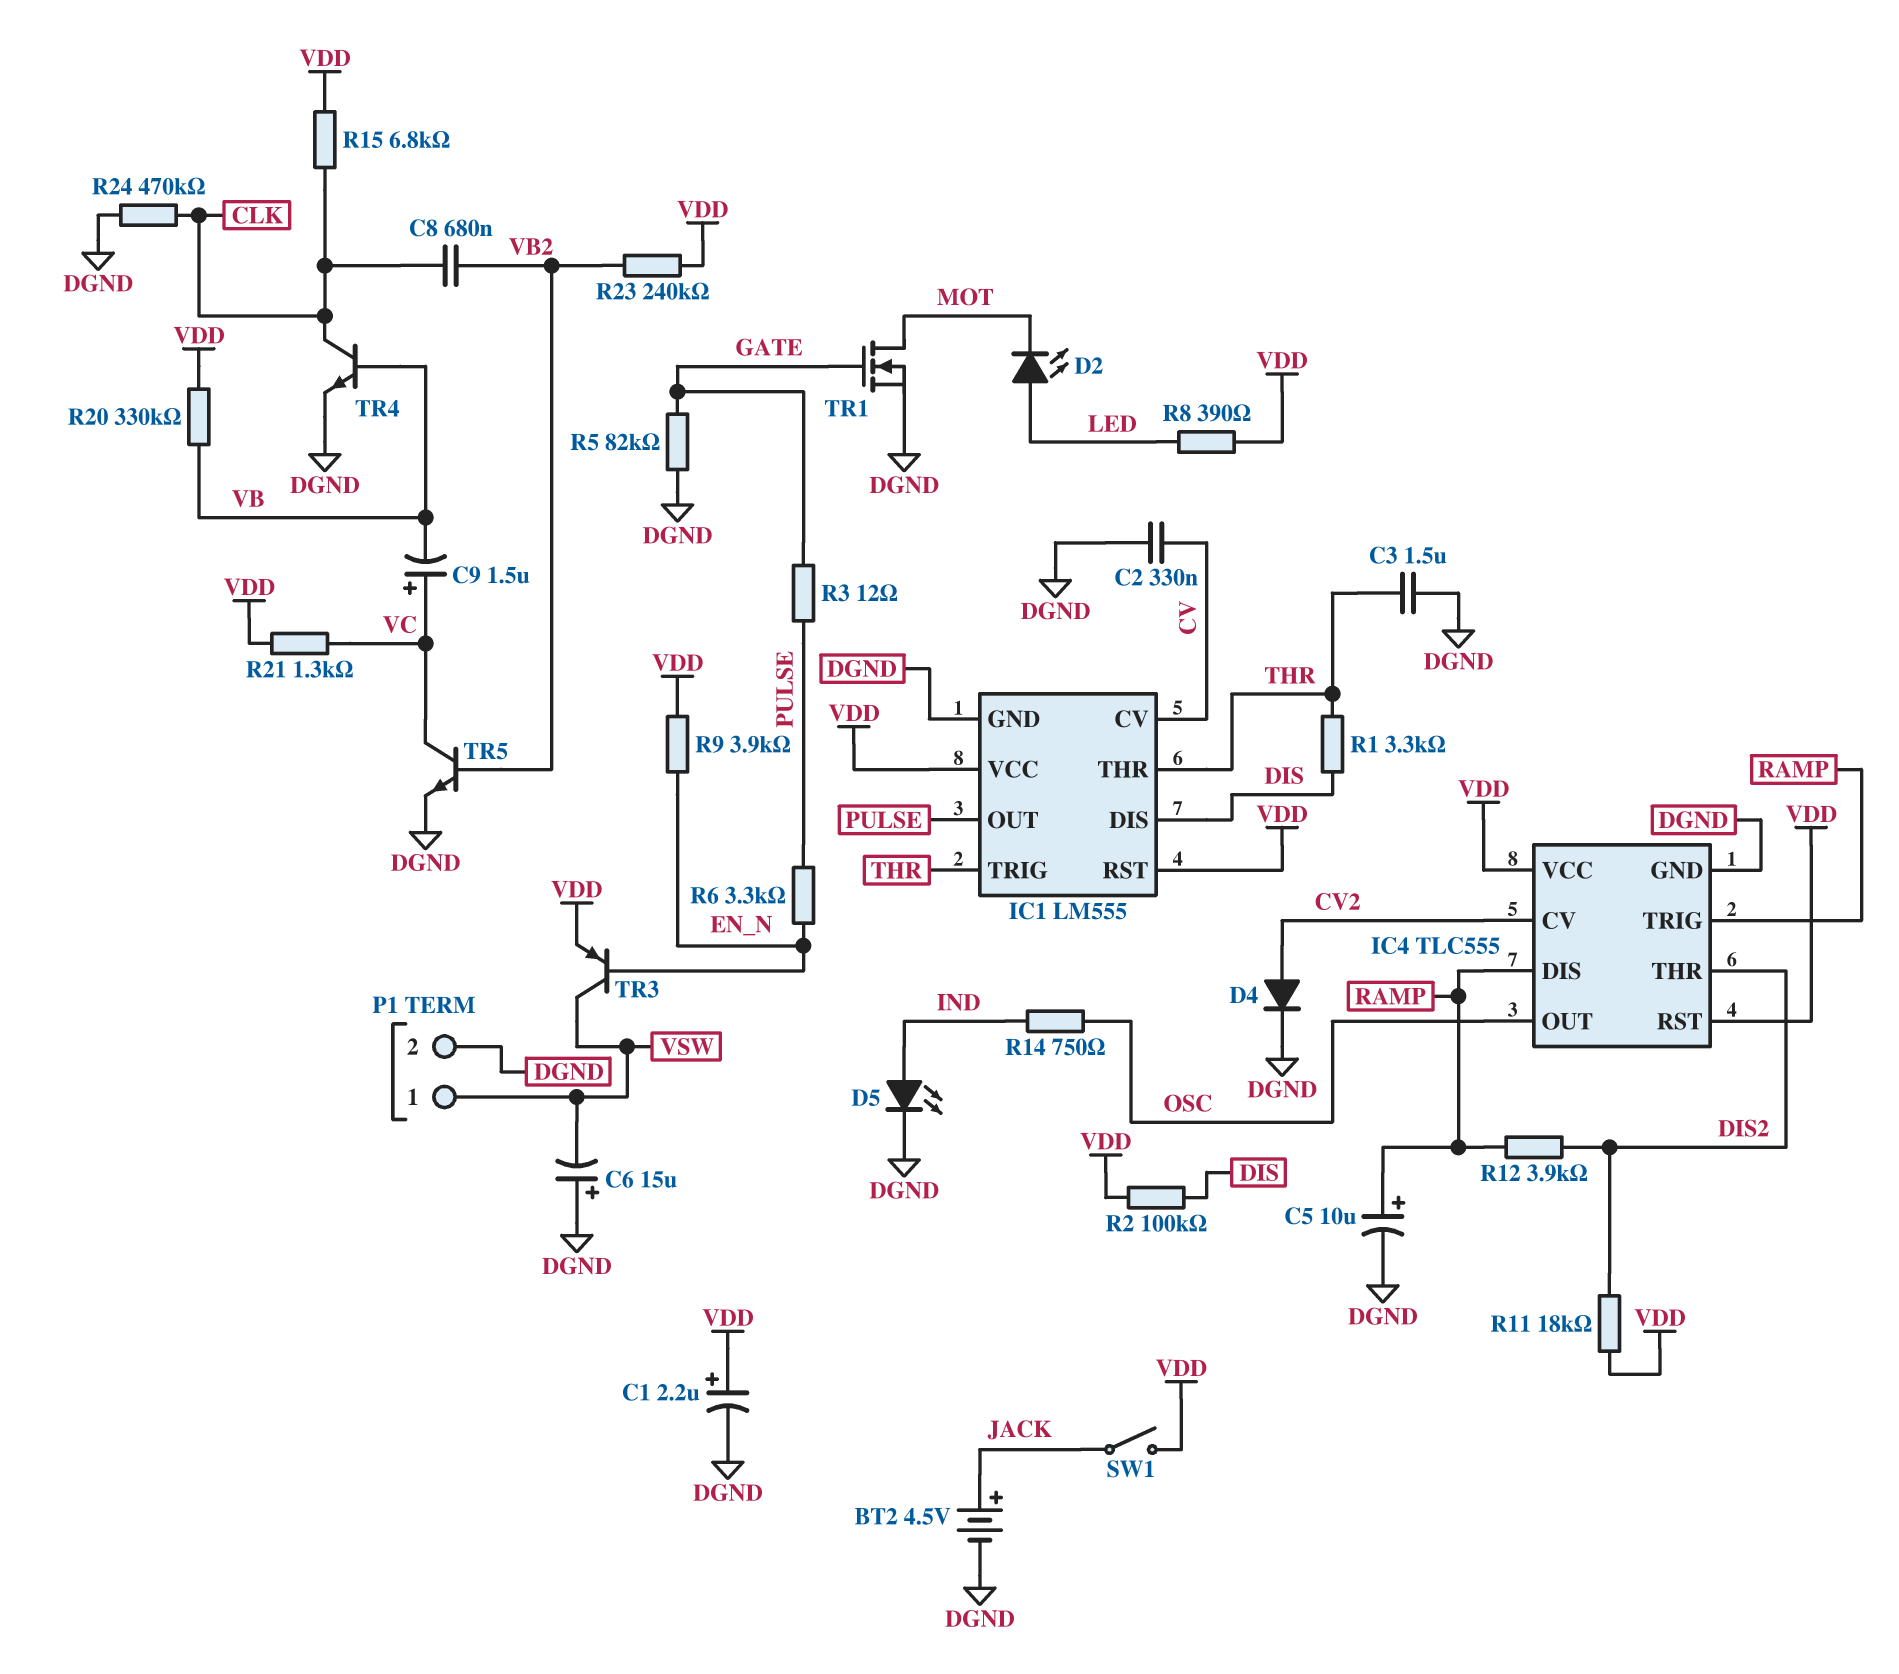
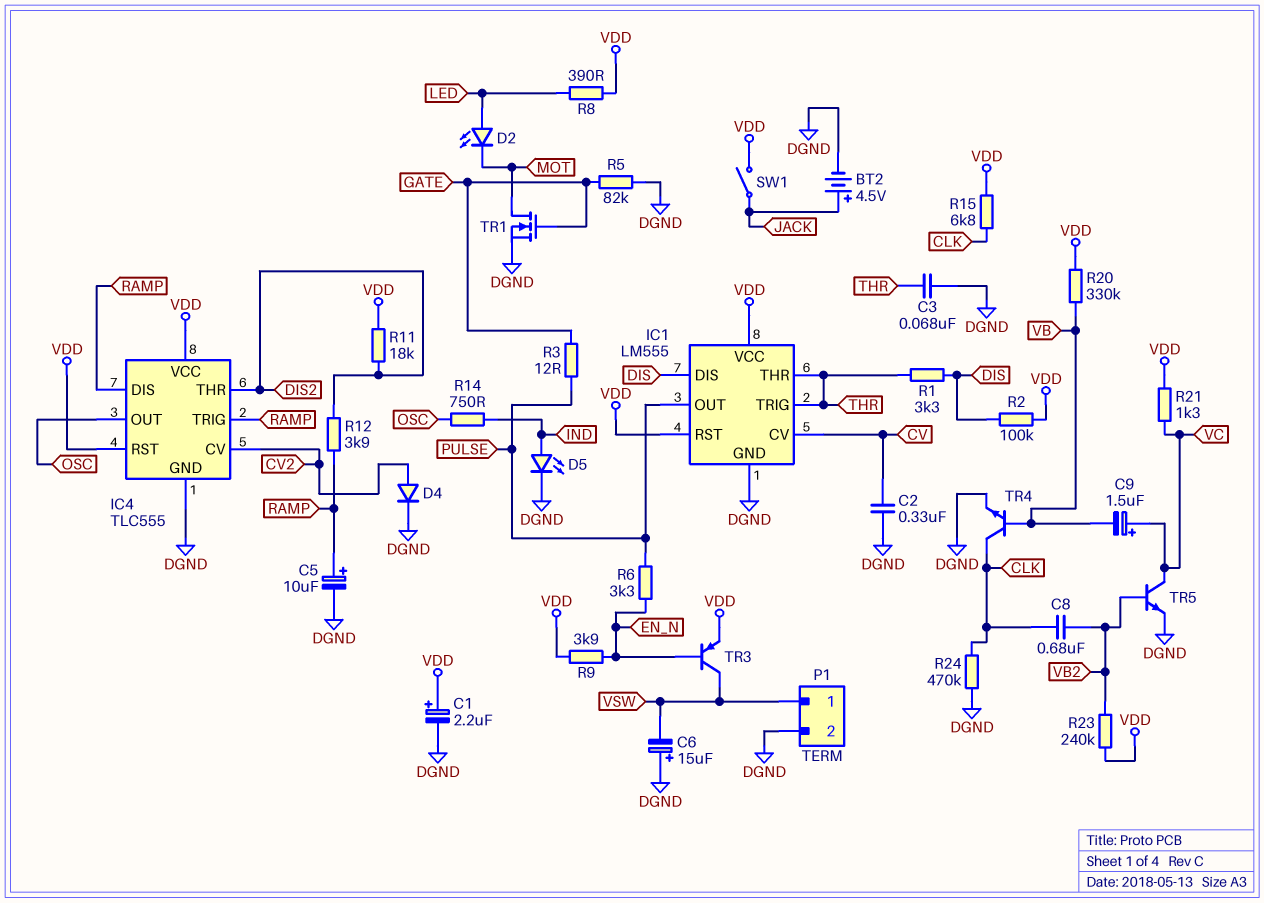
C3: 1.5uF (DGND, THR) -> 68nF (DGND, THR)

